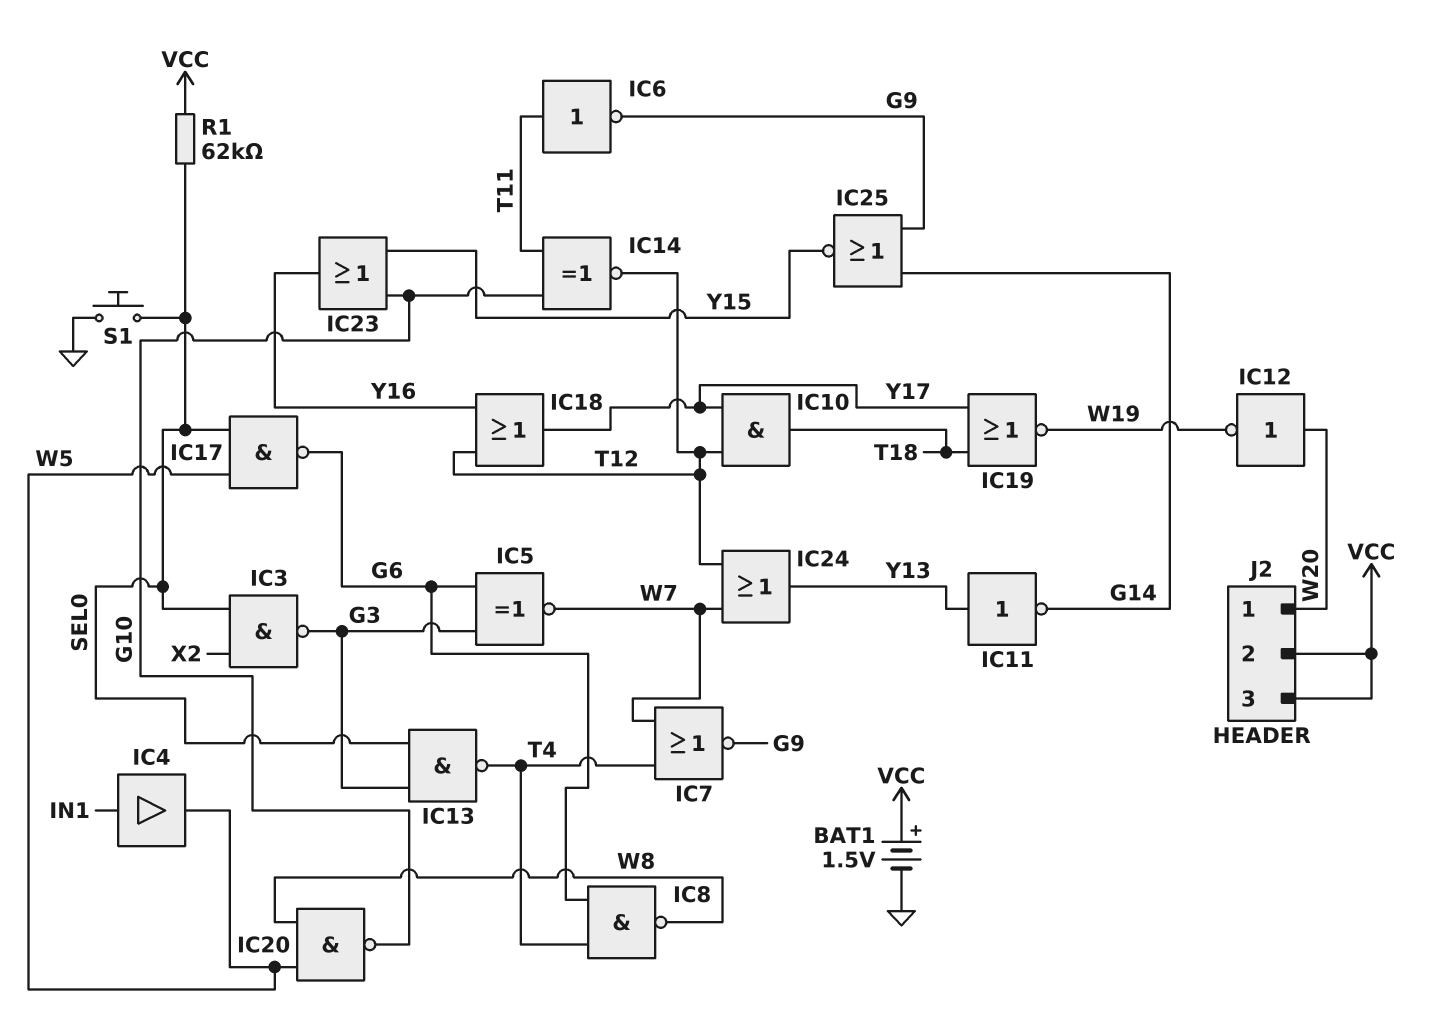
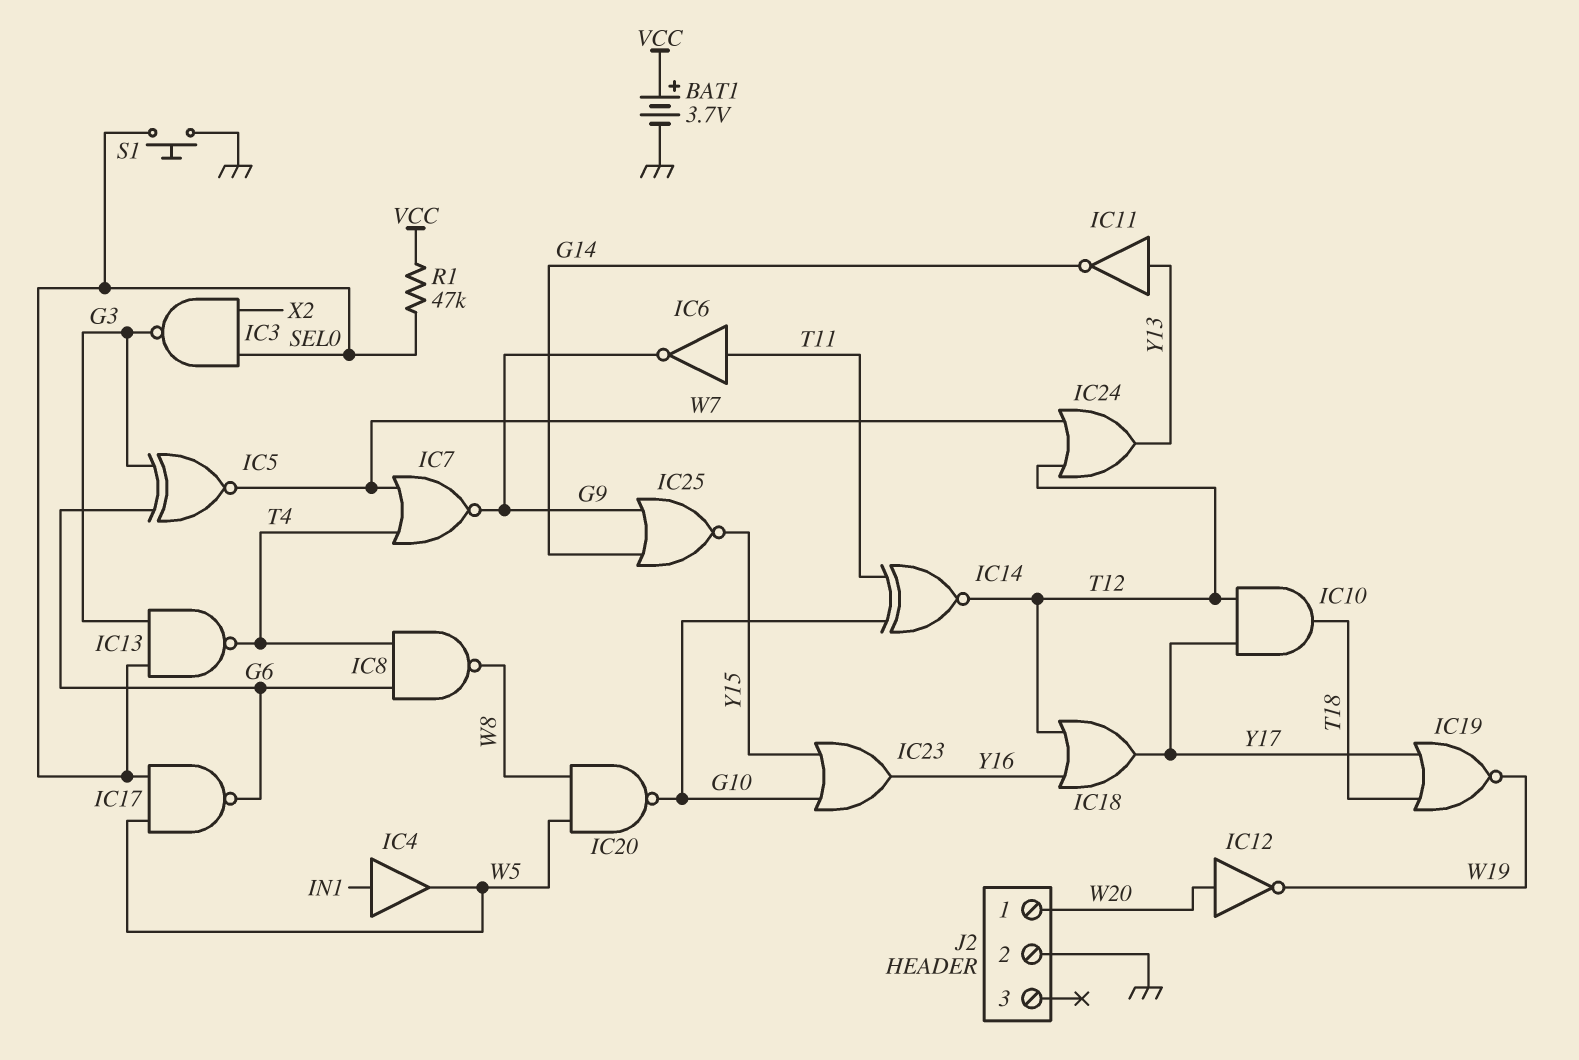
BAT1: 1.5V (plus VCC, minus GND) -> 3.7V (plus VCC, minus GND)
J2 pin 2: VCC -> GND
J2 pin 3: VCC -> none
R1: 62k (SEL0, VCC) -> 47k (SEL0, VCC)

